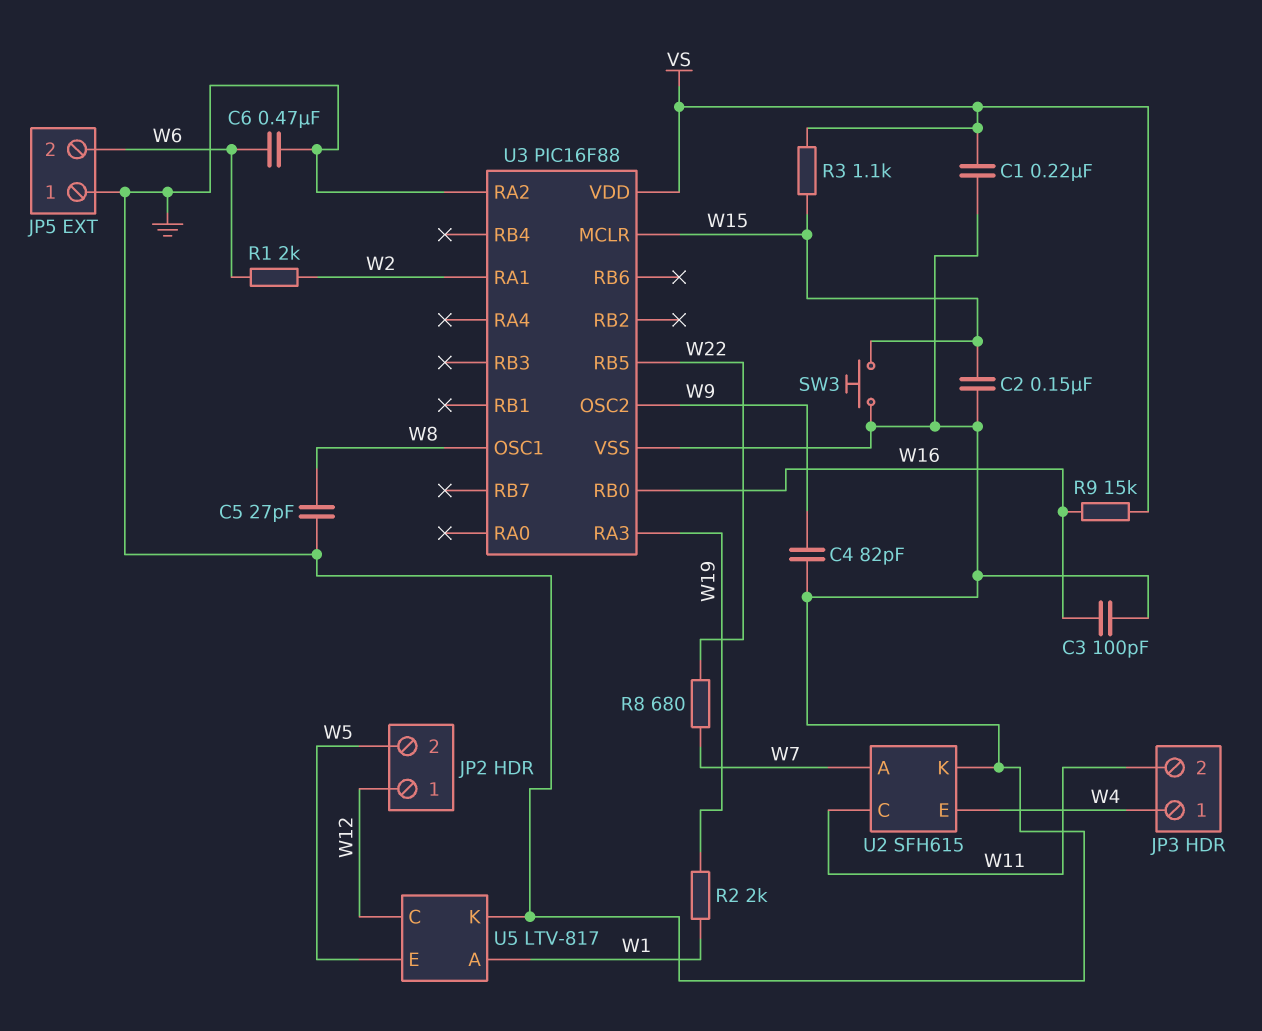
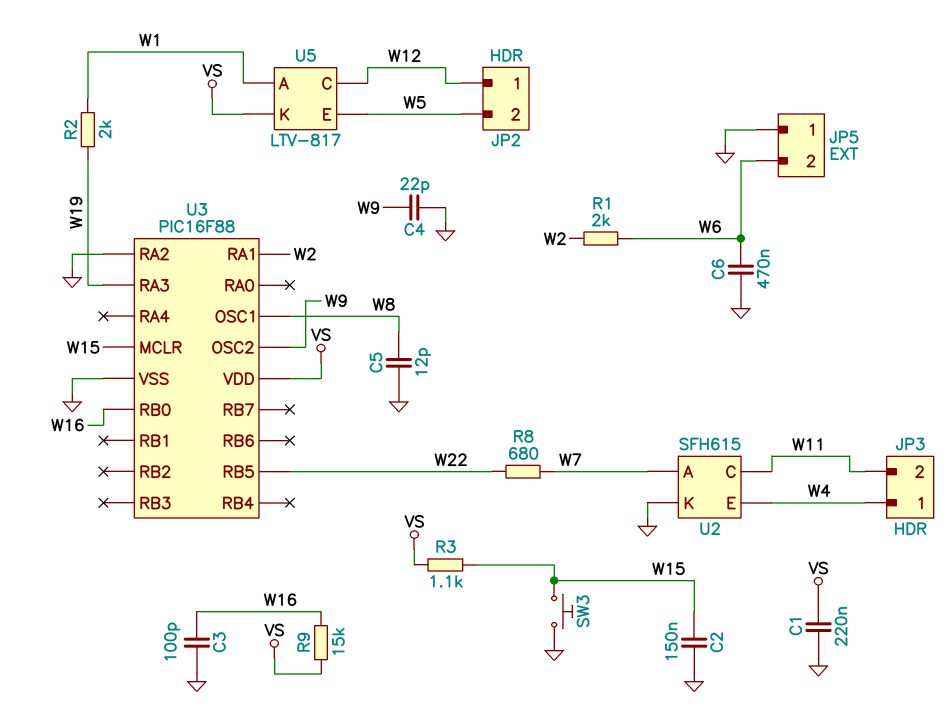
C4: 82pF (GND, W9) -> 22pF (GND, W9)
C5: 27pF (GND, W8) -> 12pF (GND, W8)
U5 pin K: GND -> VS

